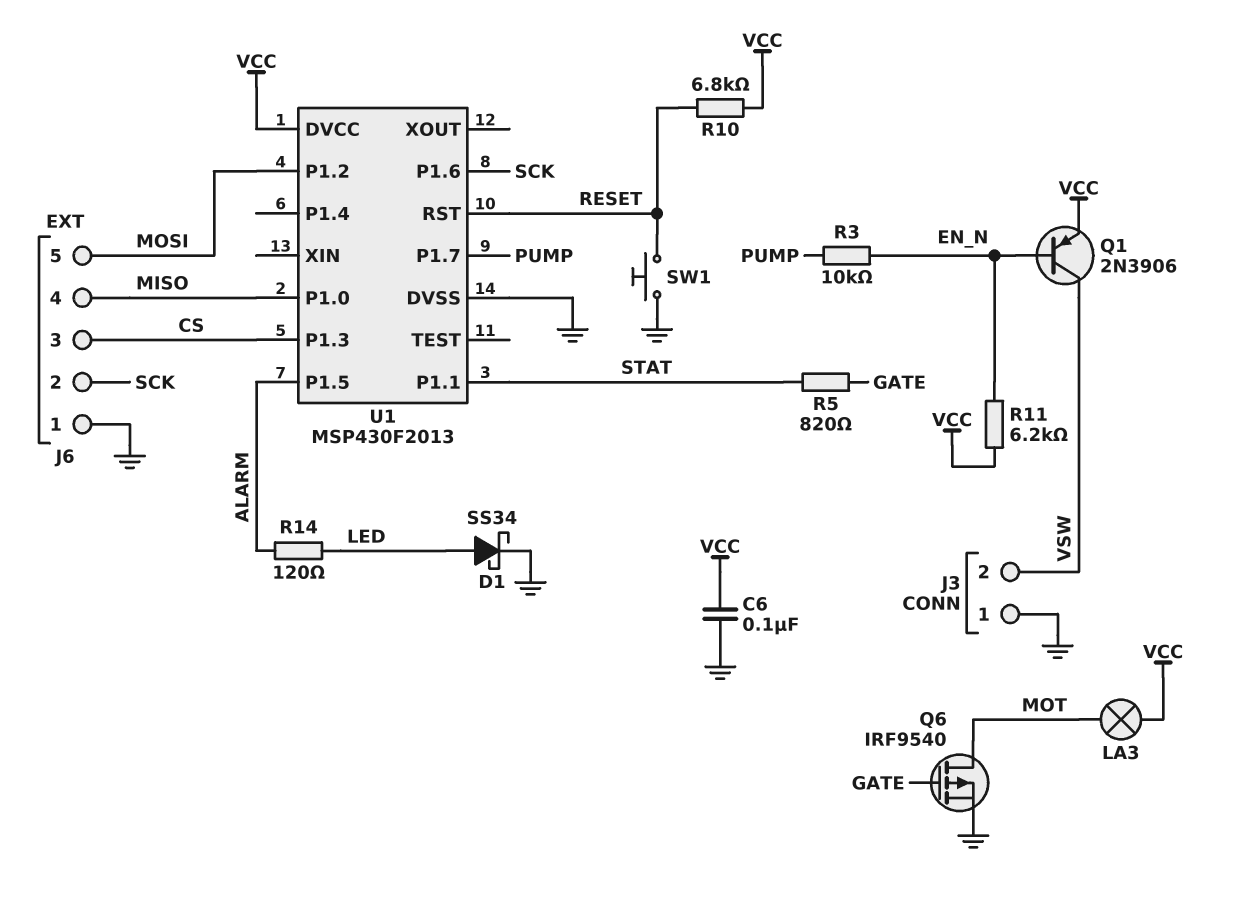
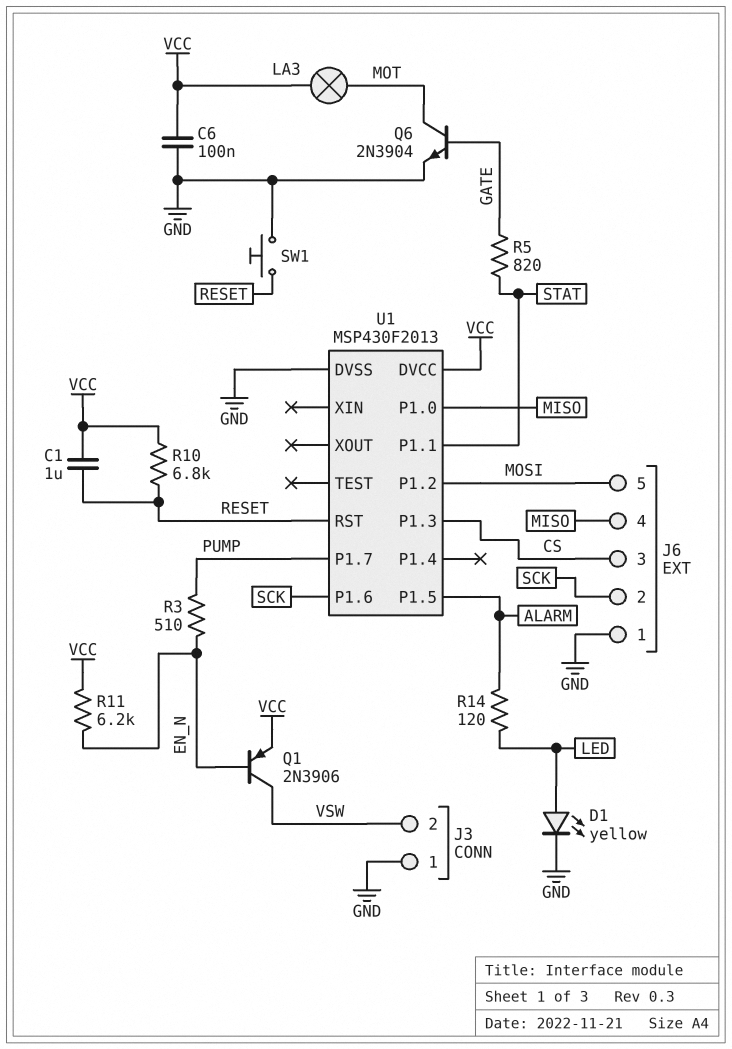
C1: none -> 1uF (RESET, VCC)
D1: schottky SS34 (A LED, K GND) -> LED yellow (A LED, K GND)
Q6: PMOS IRF9540 (G GATE, D MOT, S GND) -> NPN 2N3904 (B GATE, C MOT, E GND)
R3: 10k (EN_N, PUMP) -> 510 (EN_N, PUMP)

